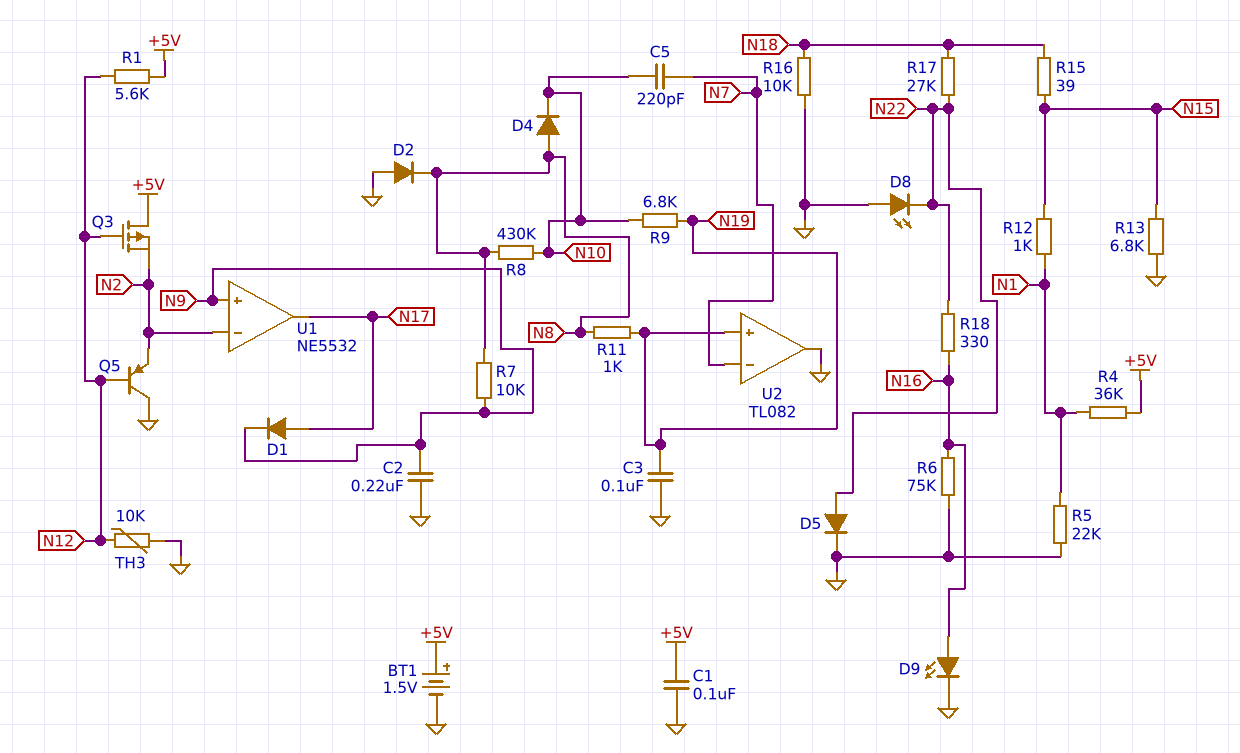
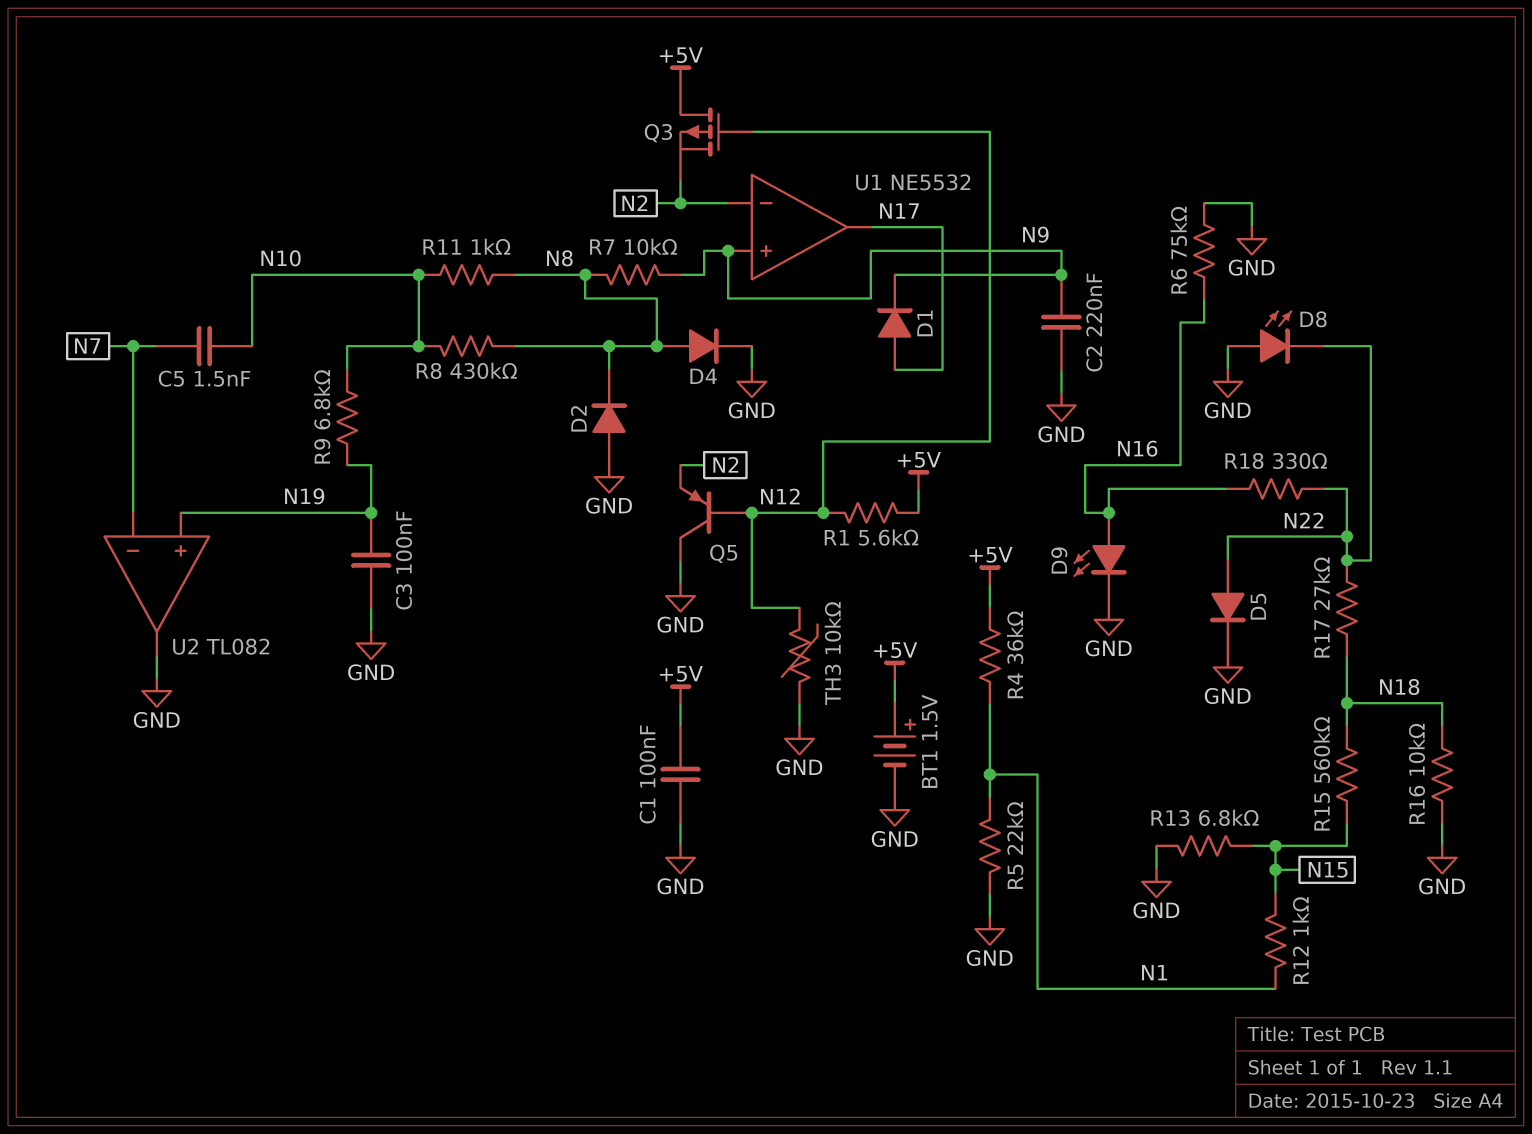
C5: 220pF (N7, N10) -> 1.5nF (N7, N10)
D4: diode (A N8, K N10) -> diode (A N8, K GND)
R11: 1k (N8, N19) -> 1k (N8, N10)
R15: 39 (N15, N18) -> 560k (N15, N18)

